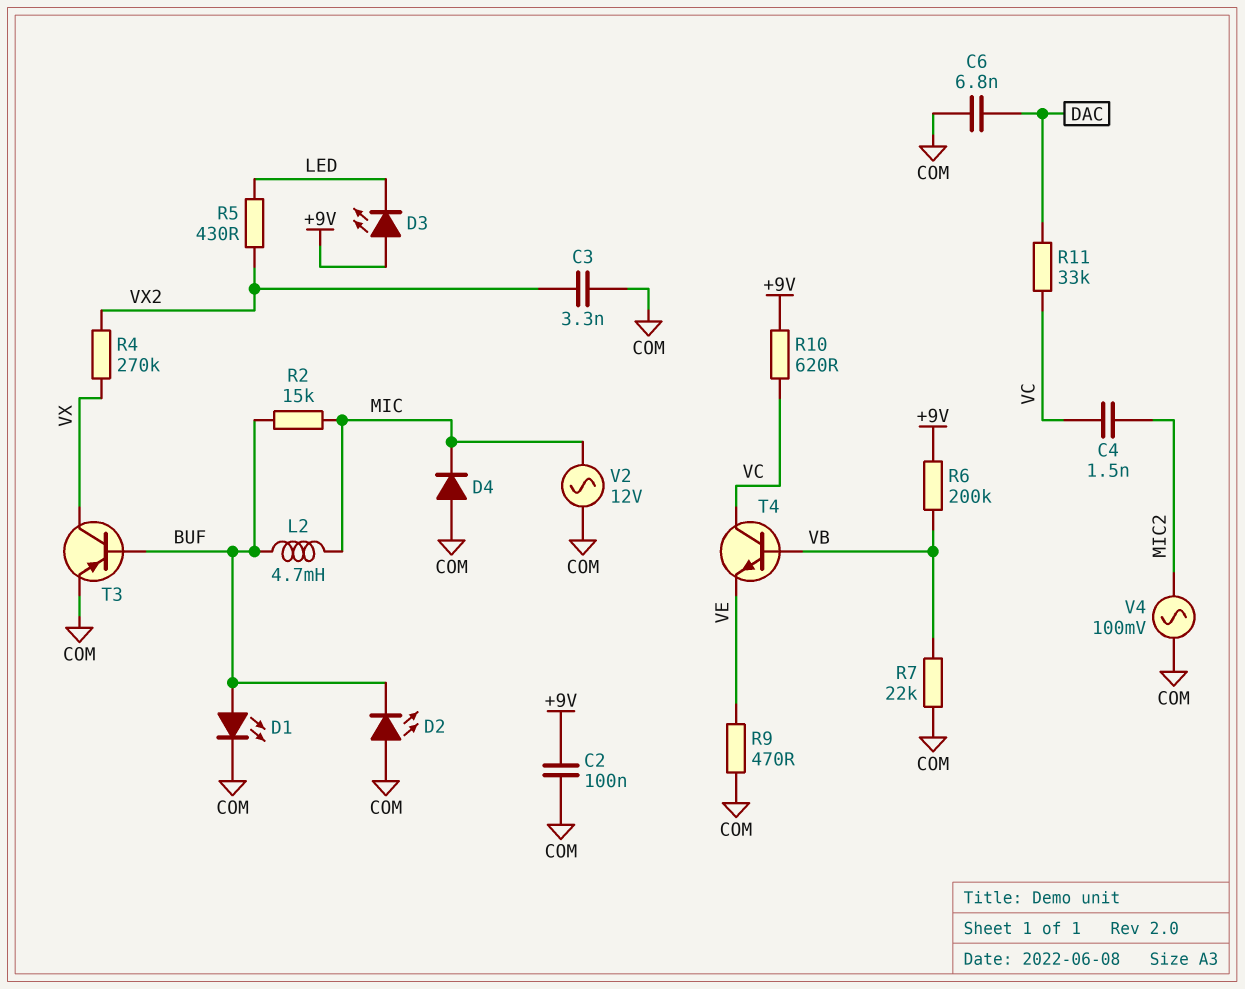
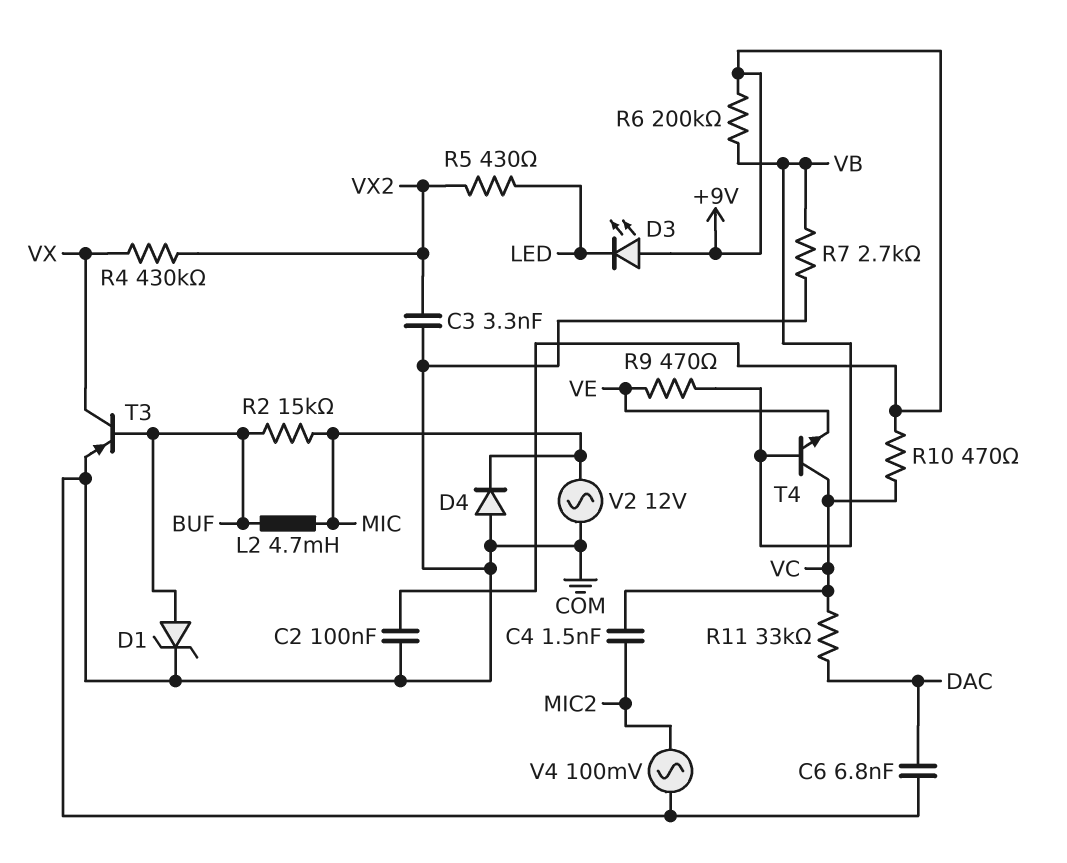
D1: LED (A BUF, K COM) -> zener (A BUF, K COM)
D2: LED (A COM, K BUF) -> none
R4: 270k (VX, VX2) -> 430k (VX, VX2)
R7: 22k (COM, VB) -> 2.7k (COM, VB)
R9: 470 (COM, VE) -> 470 (VB, VE)
R10: 620 (+9V, VC) -> 470 (+9V, VC)

